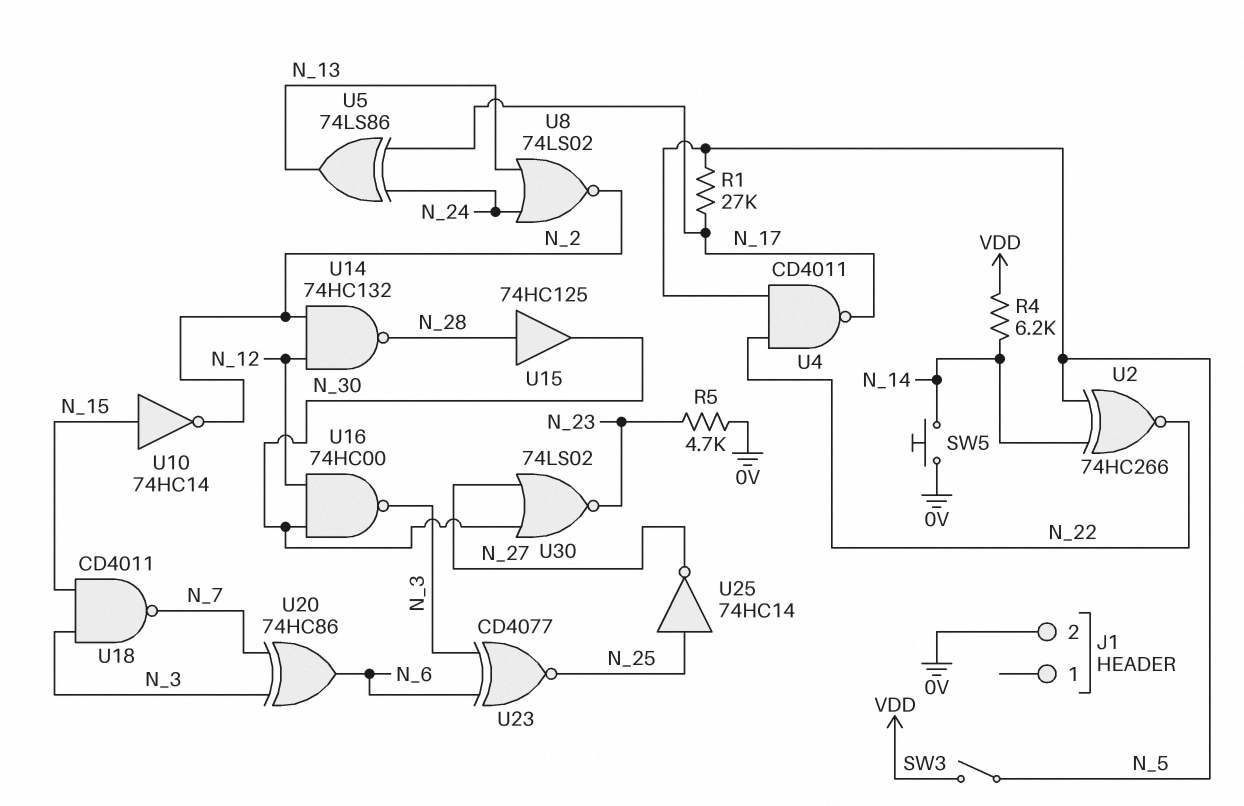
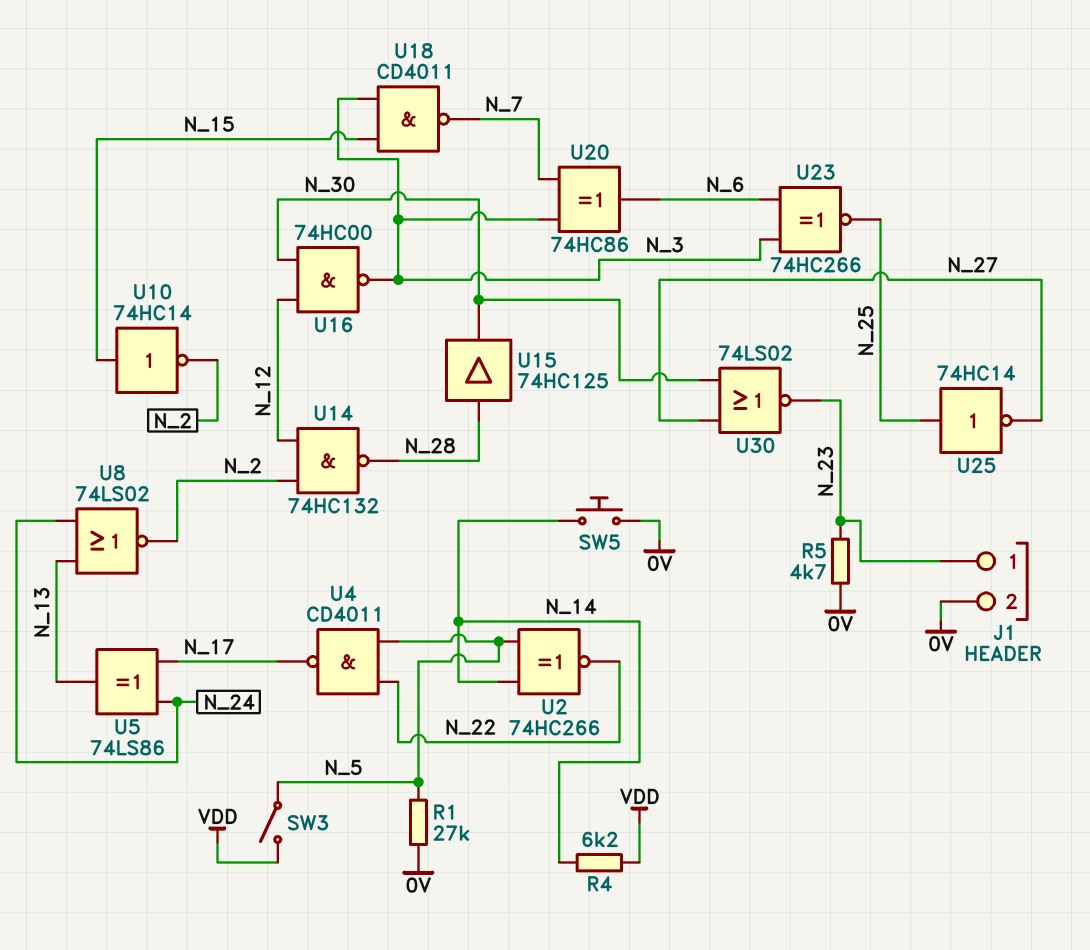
J1 pin 1: none -> N_23
R1: 27k (N_5, N_17) -> 27k (0V, N_5)
U23: XNOR CD4077 (in N_3, in N_6, out N_25) -> XNOR 74HC266 (in N_3, in N_6, out N_25)

